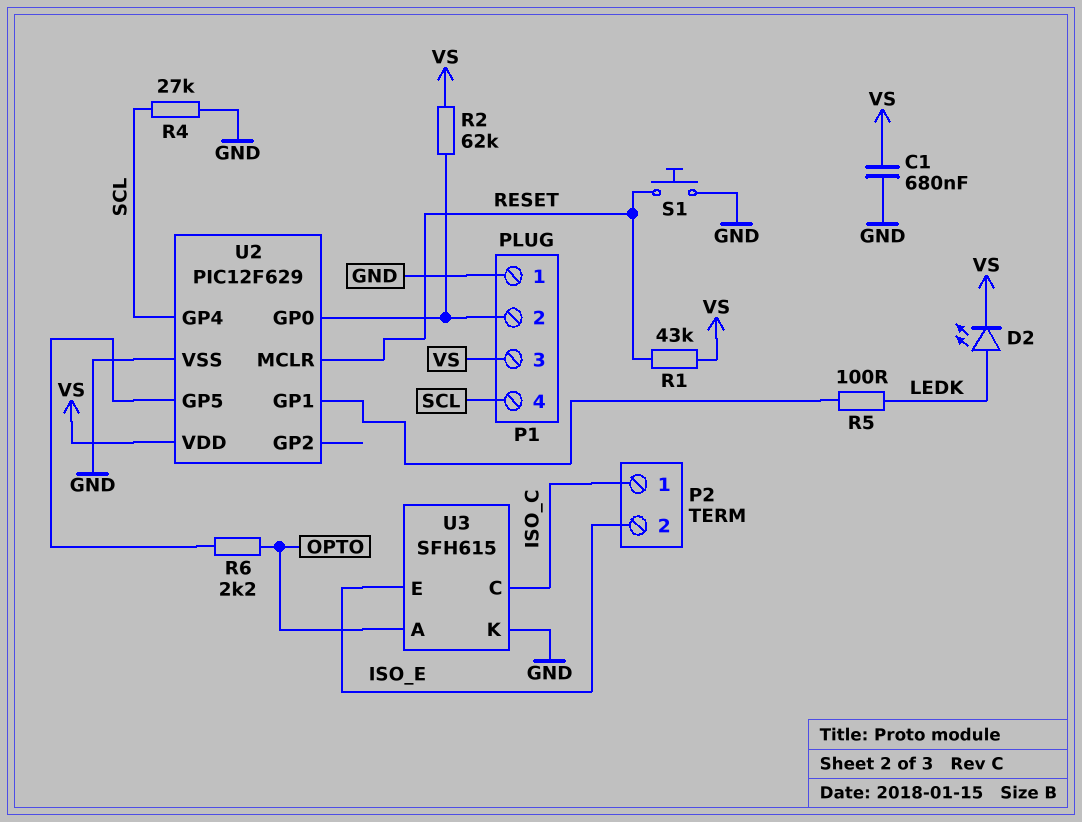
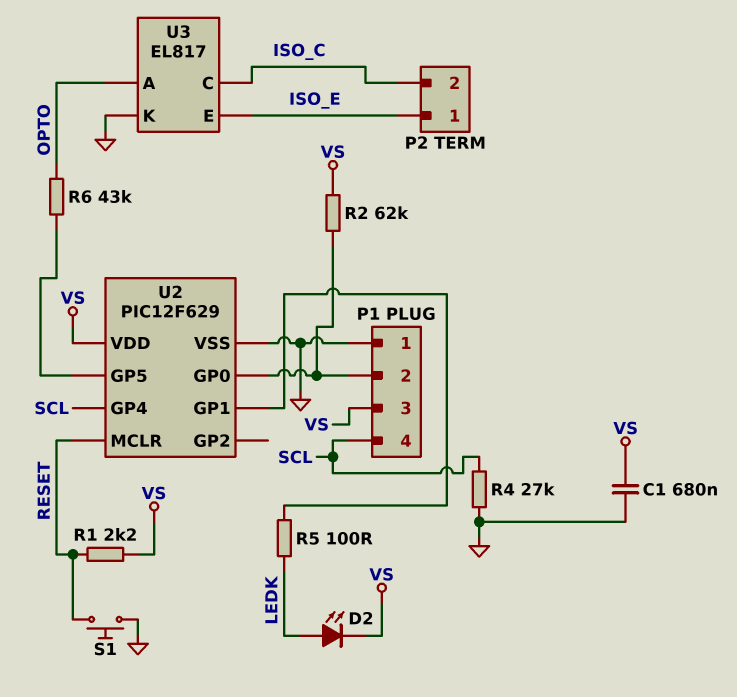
P2 pin 1: ISO_C -> ISO_E
P2 pin 2: ISO_E -> ISO_C
R1: 43k (RESET, VS) -> 2.2k (RESET, VS)
R6: 2.2k (OPTO, U2/GP5) -> 43k (OPTO, U2/GP5)
U3: SFH615 -> EL817

